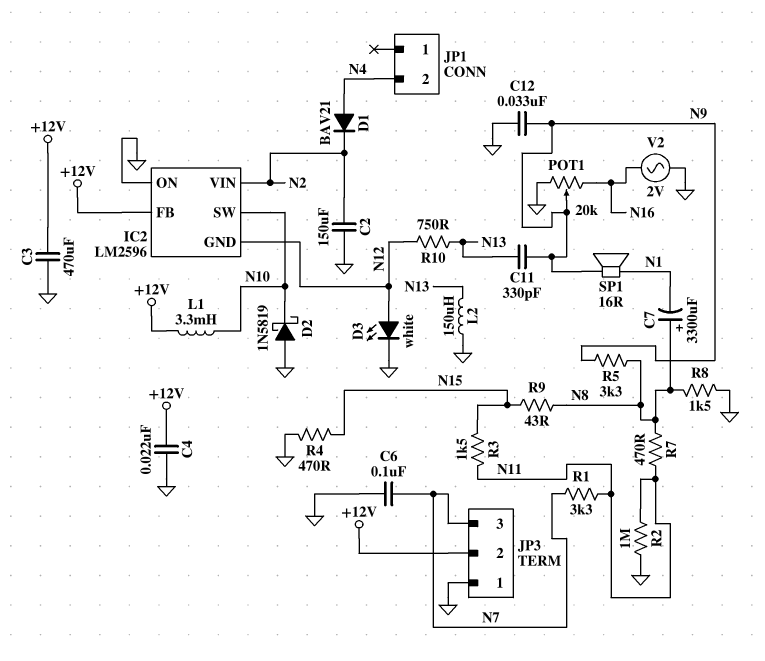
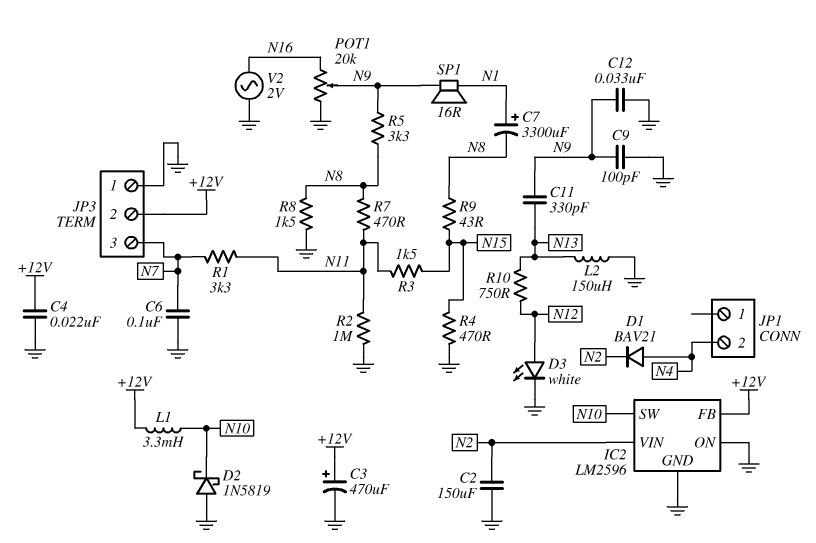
C3: 470uF (+12V, GND) -> 470uF (plus +12V, minus GND)
C7: 3300uF (plus N8, minus N1) -> 3300uF (plus N1, minus N8)
C9: none -> 100pF (GND, N9)
IC2 pin GND: N12 -> GND

